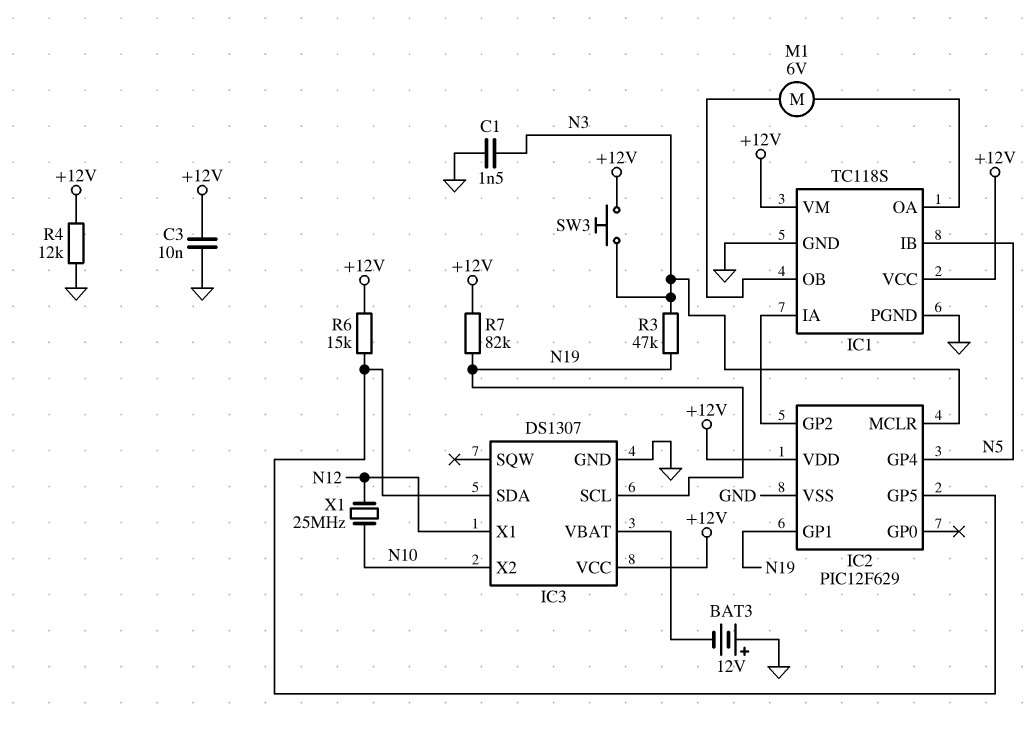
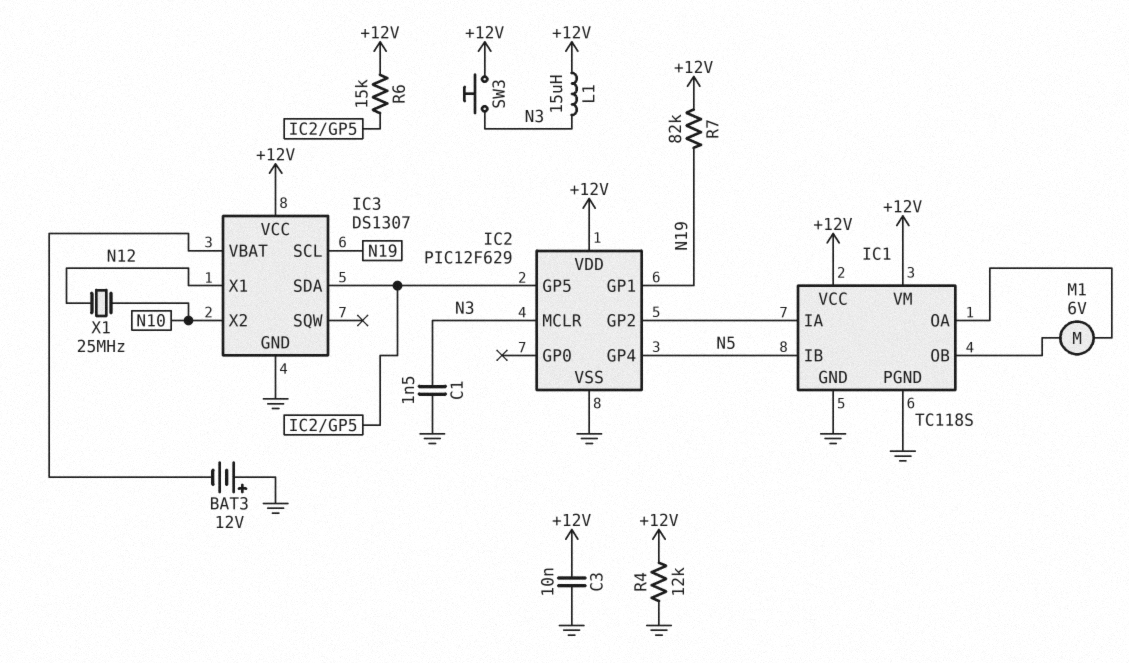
L1: none -> 15uH (+12V, N3)
R3: 47k (N3, N19) -> none

